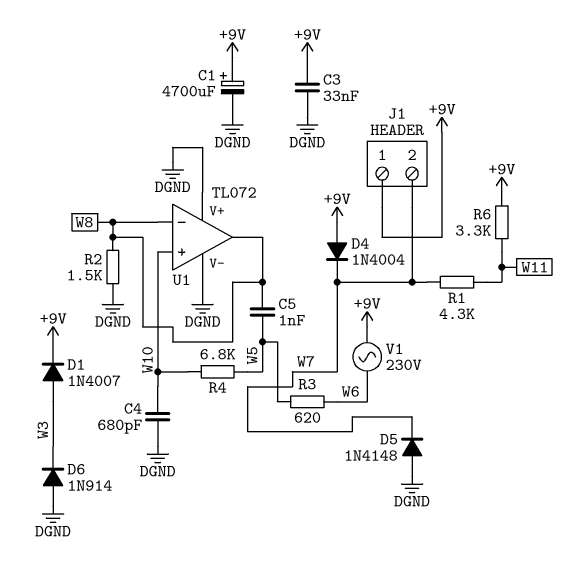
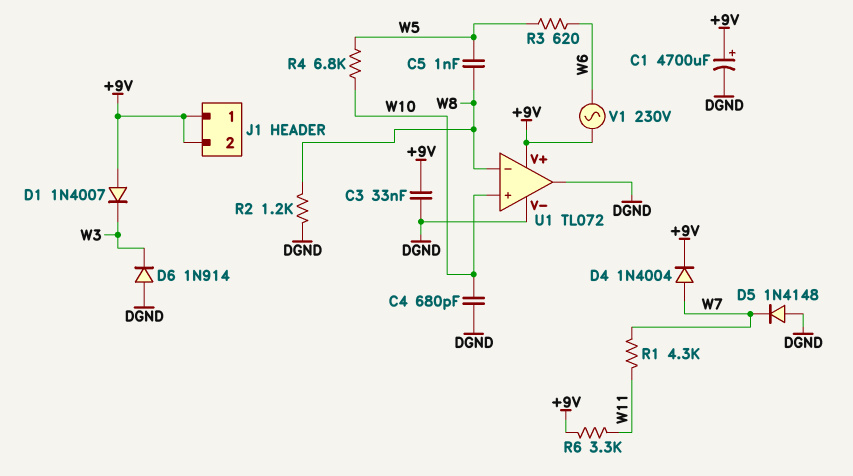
D1: diode 1N4007 (A W3, K +9V) -> diode 1N4007 (A +9V, K W3)
D4: diode 1N4004 (A +9V, K W7) -> diode 1N4004 (A W7, K +9V)
J1 pin 2: W7 -> +9V
R2: 1.5k (DGND, W8) -> 1.2k (DGND, W8)
U1 pin V+: DGND -> +9V
U1 pin out: W8 -> DGND

